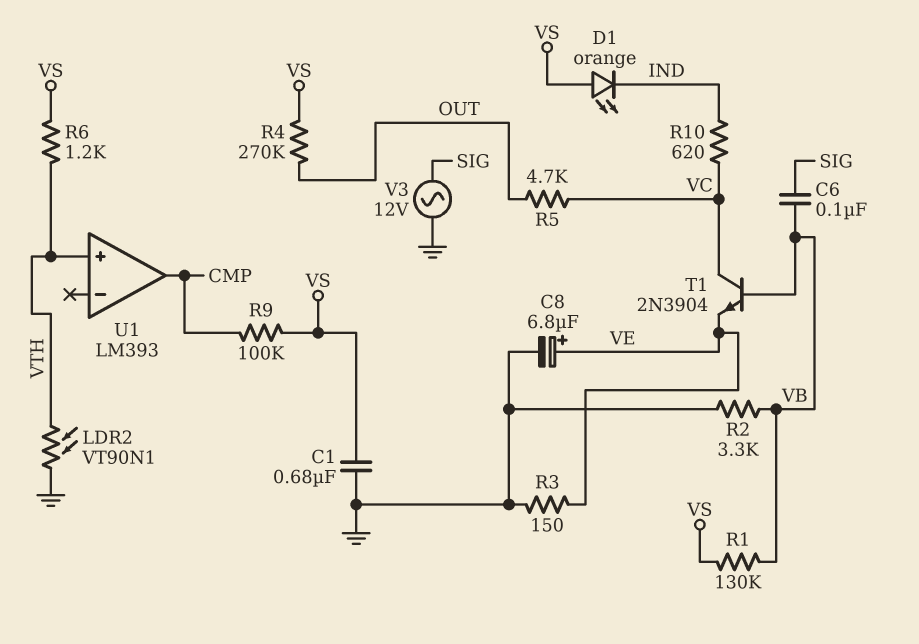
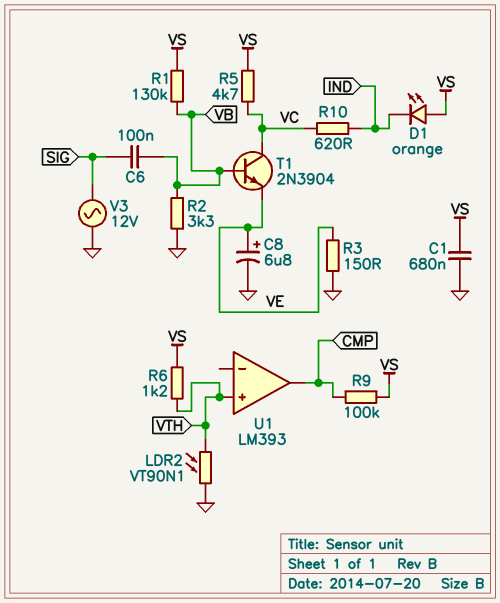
R4: 270k (OUT, VS) -> none
R5: 4.7k (OUT, VC) -> 4.7k (VC, VS)

